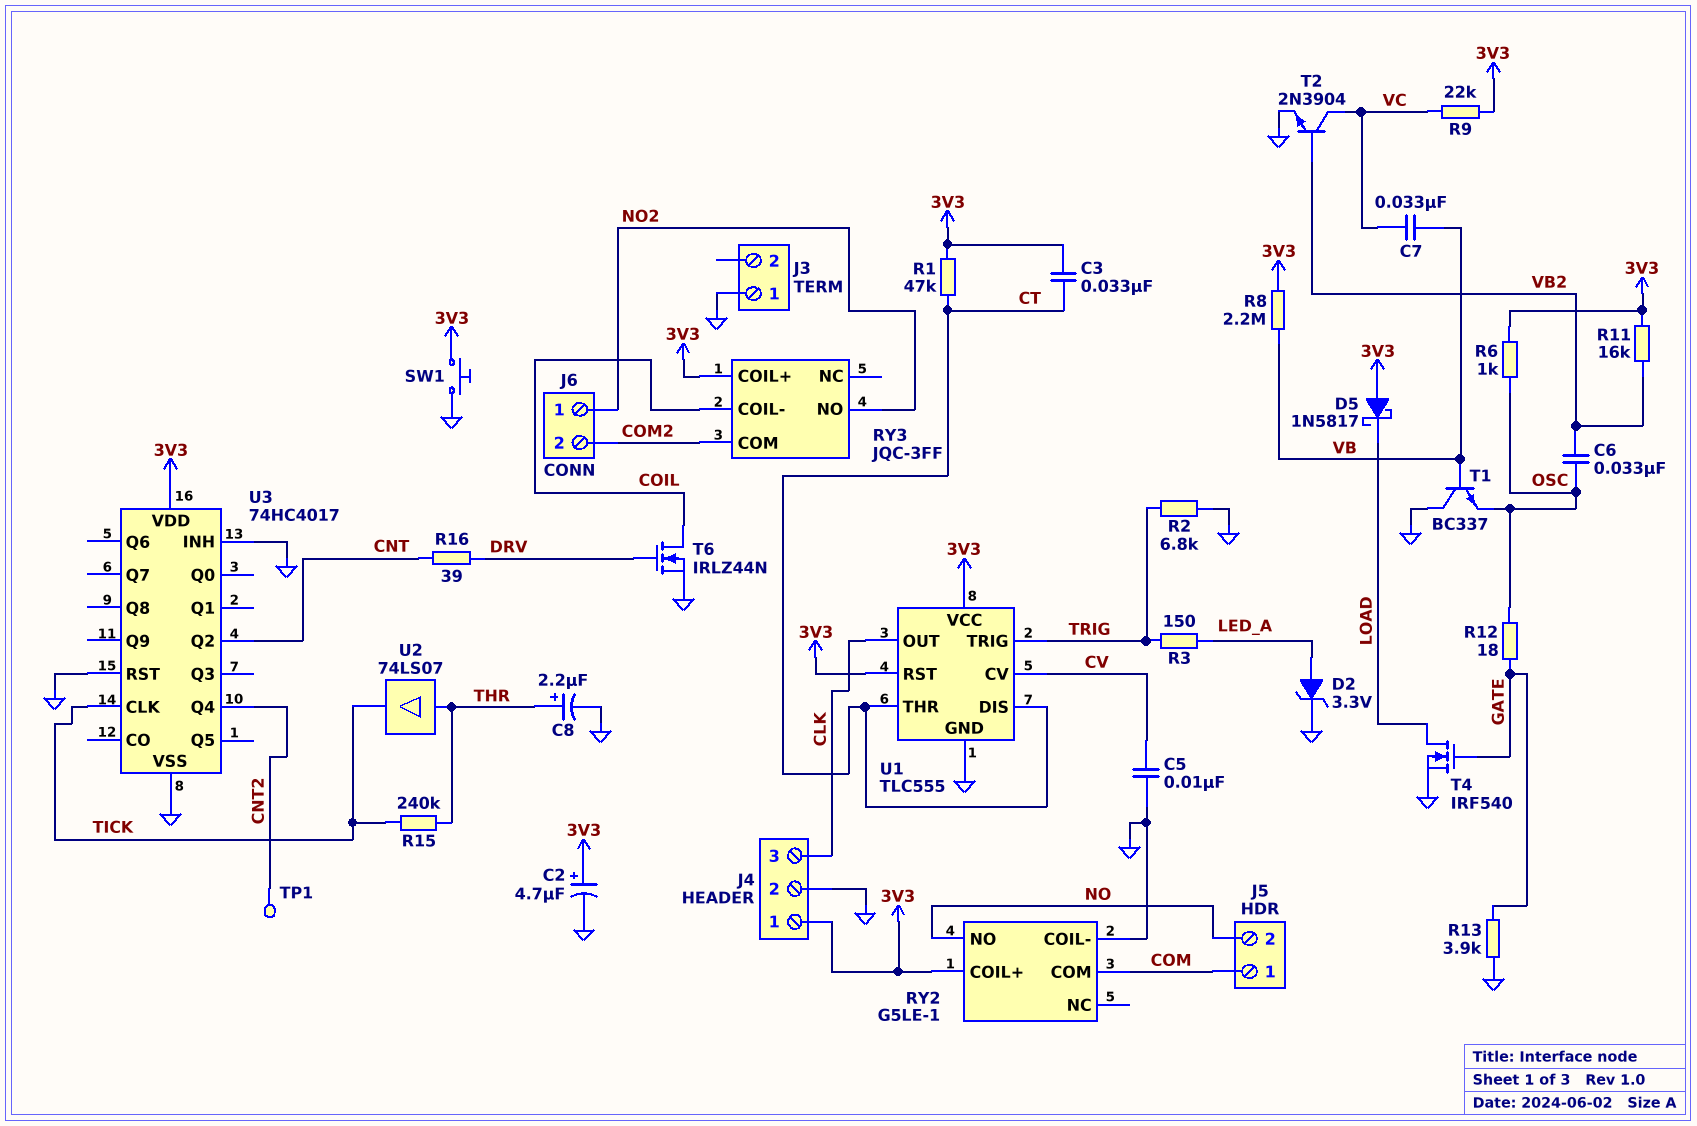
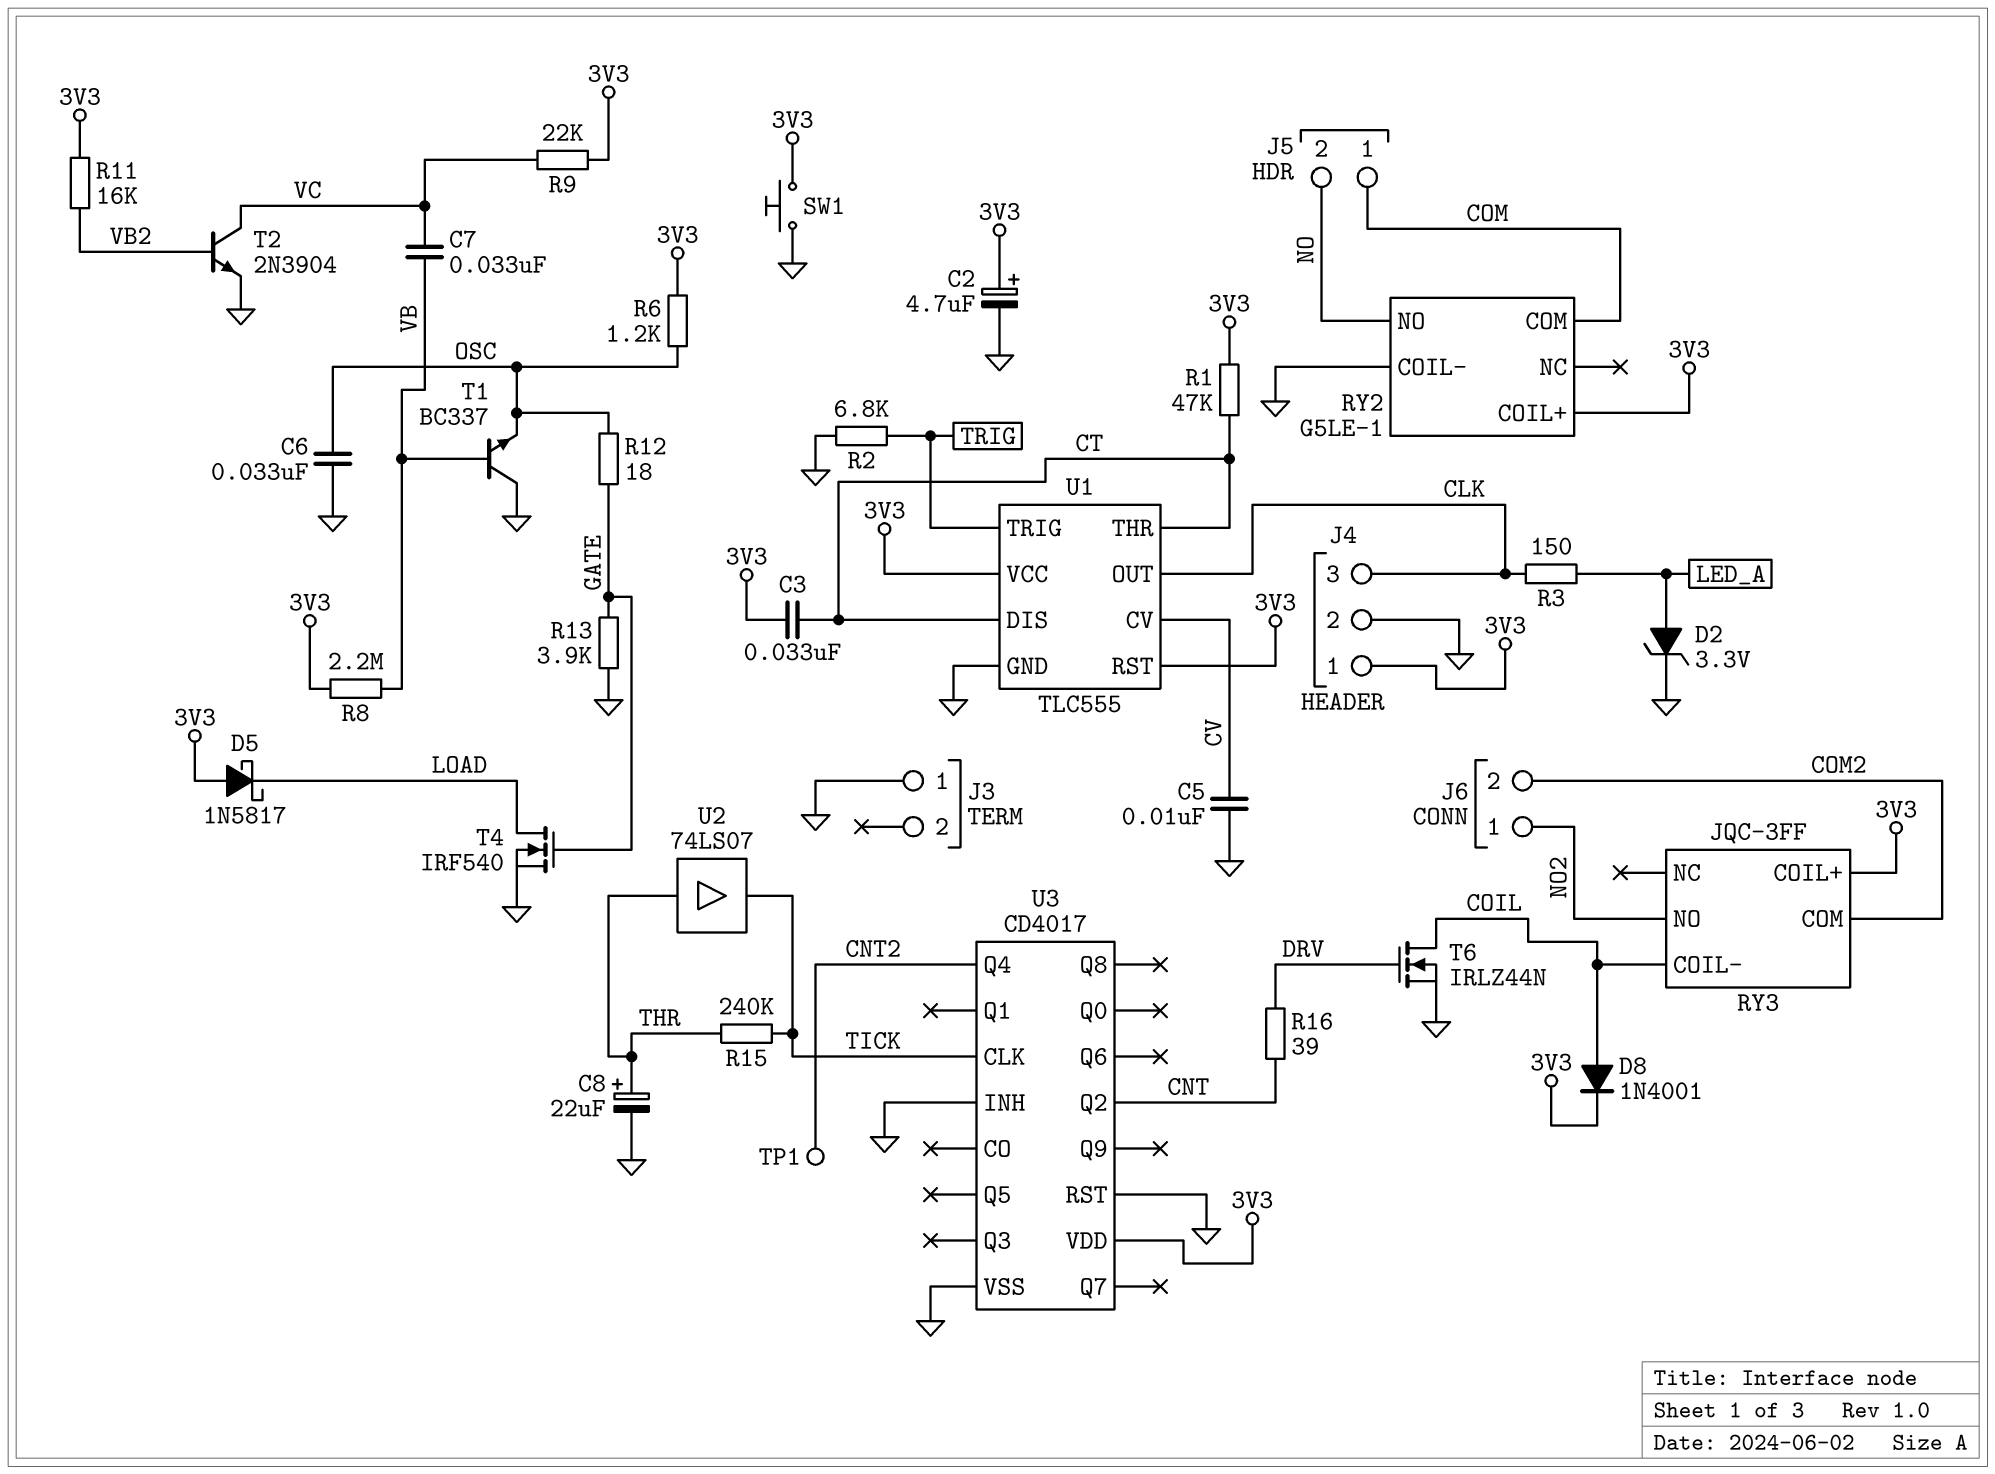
C6: 33nF (OSC, VB2) -> 33nF (GND, OSC)
C8: 2.2uF (plus THR, minus GND) -> 22uF (plus THR, minus GND)
D8: none -> diode 1N4001 (A COIL, K 3V3)
R3: 150 (LED_A, TRIG) -> 150 (CLK, LED_A)
R6: 1k (3V3, OSC) -> 1.2k (3V3, OSC)
U3: 74HC4017 -> CD4017

